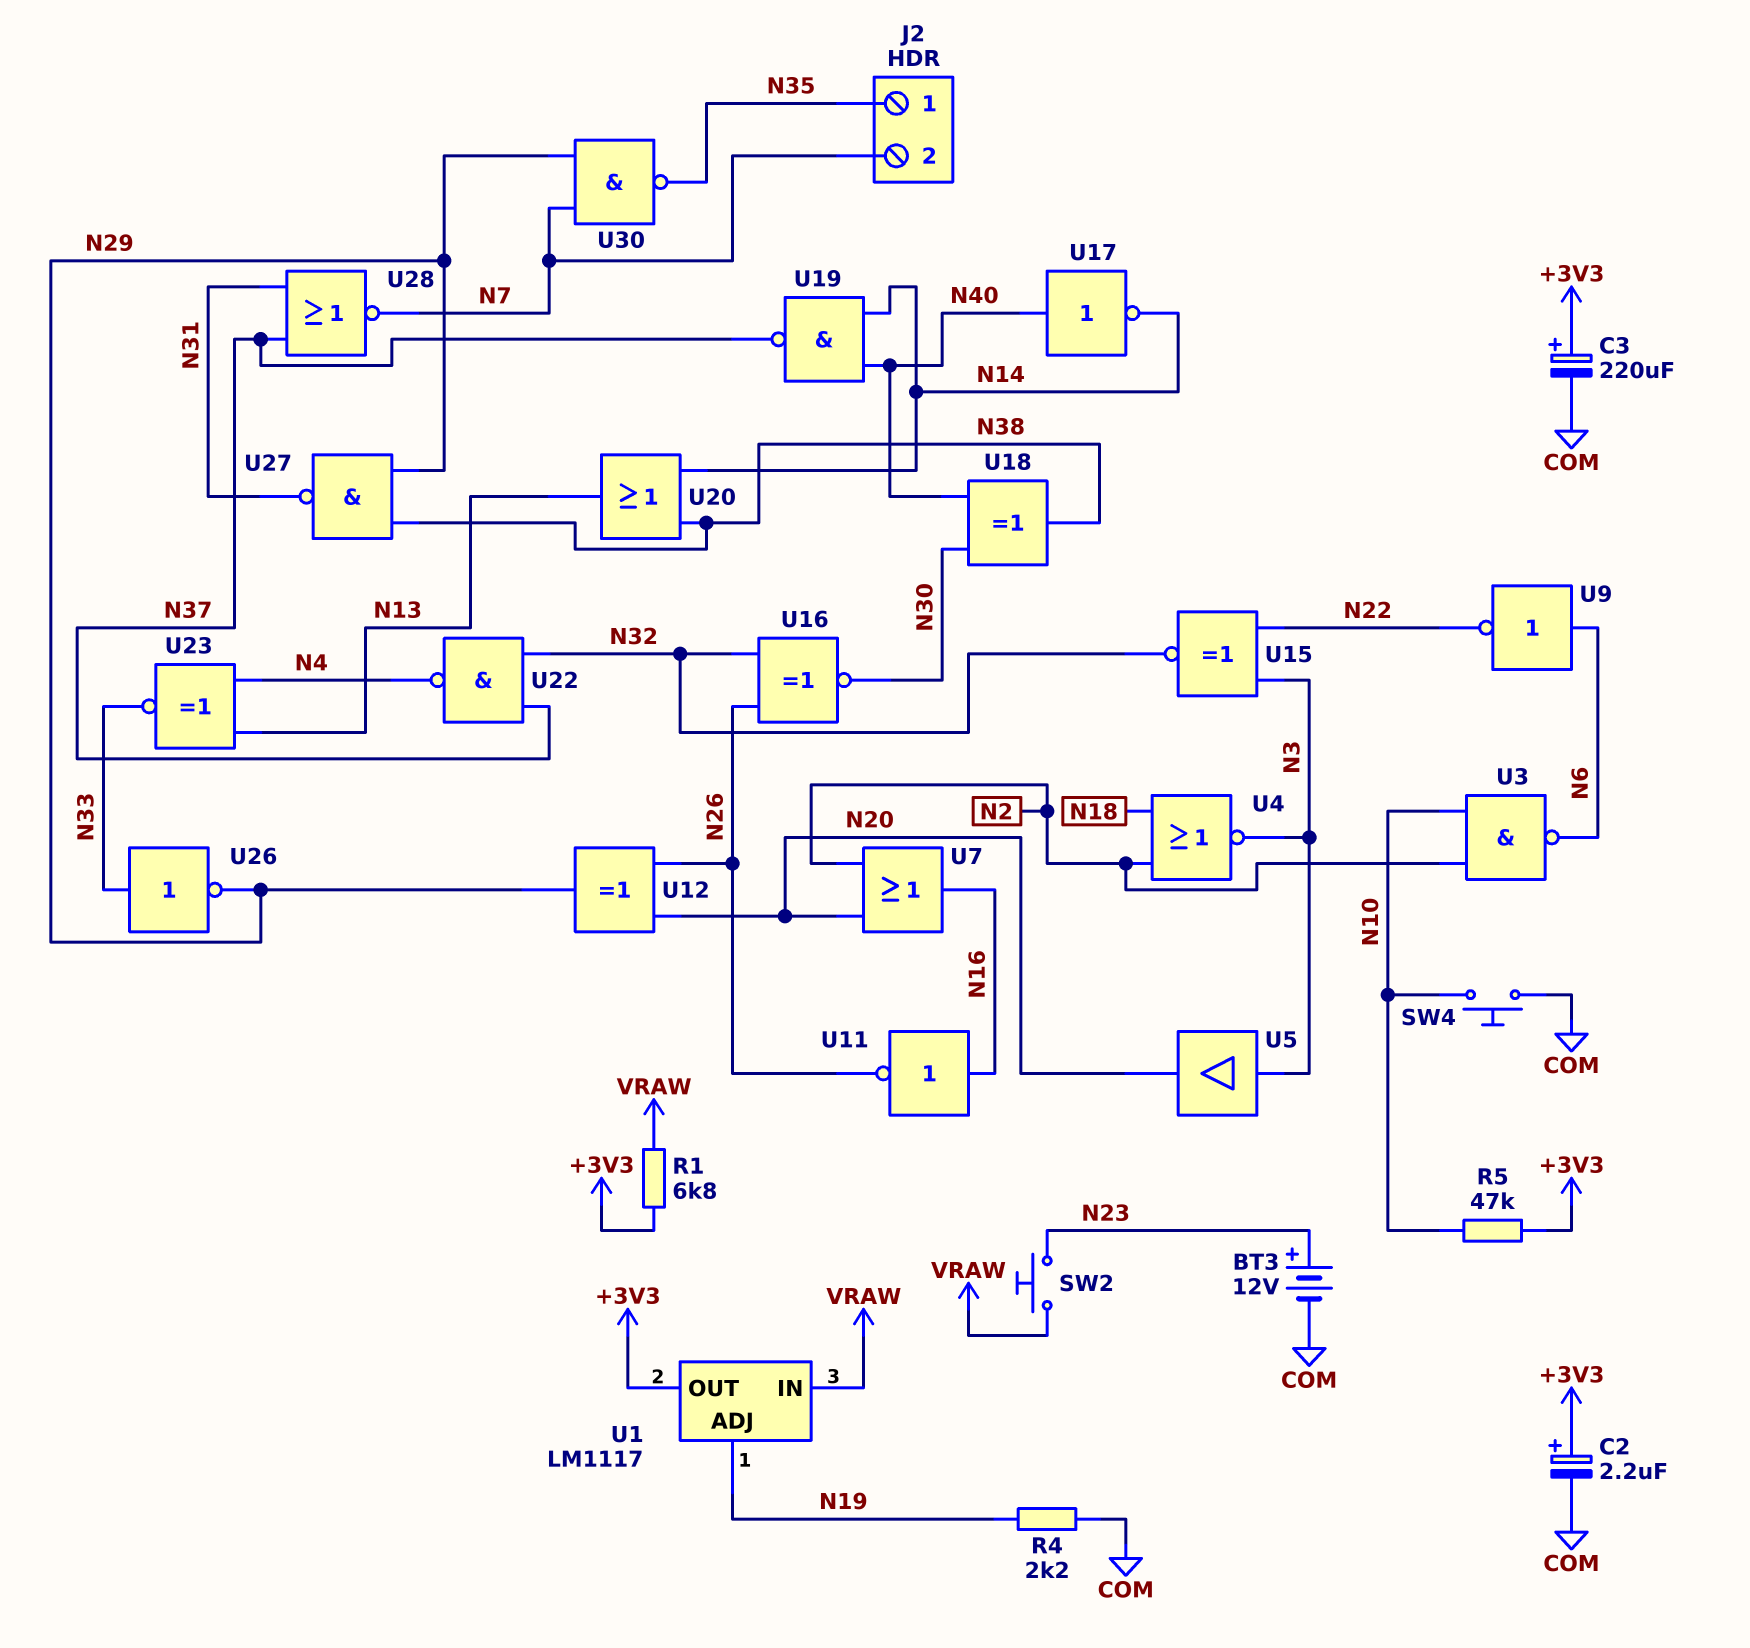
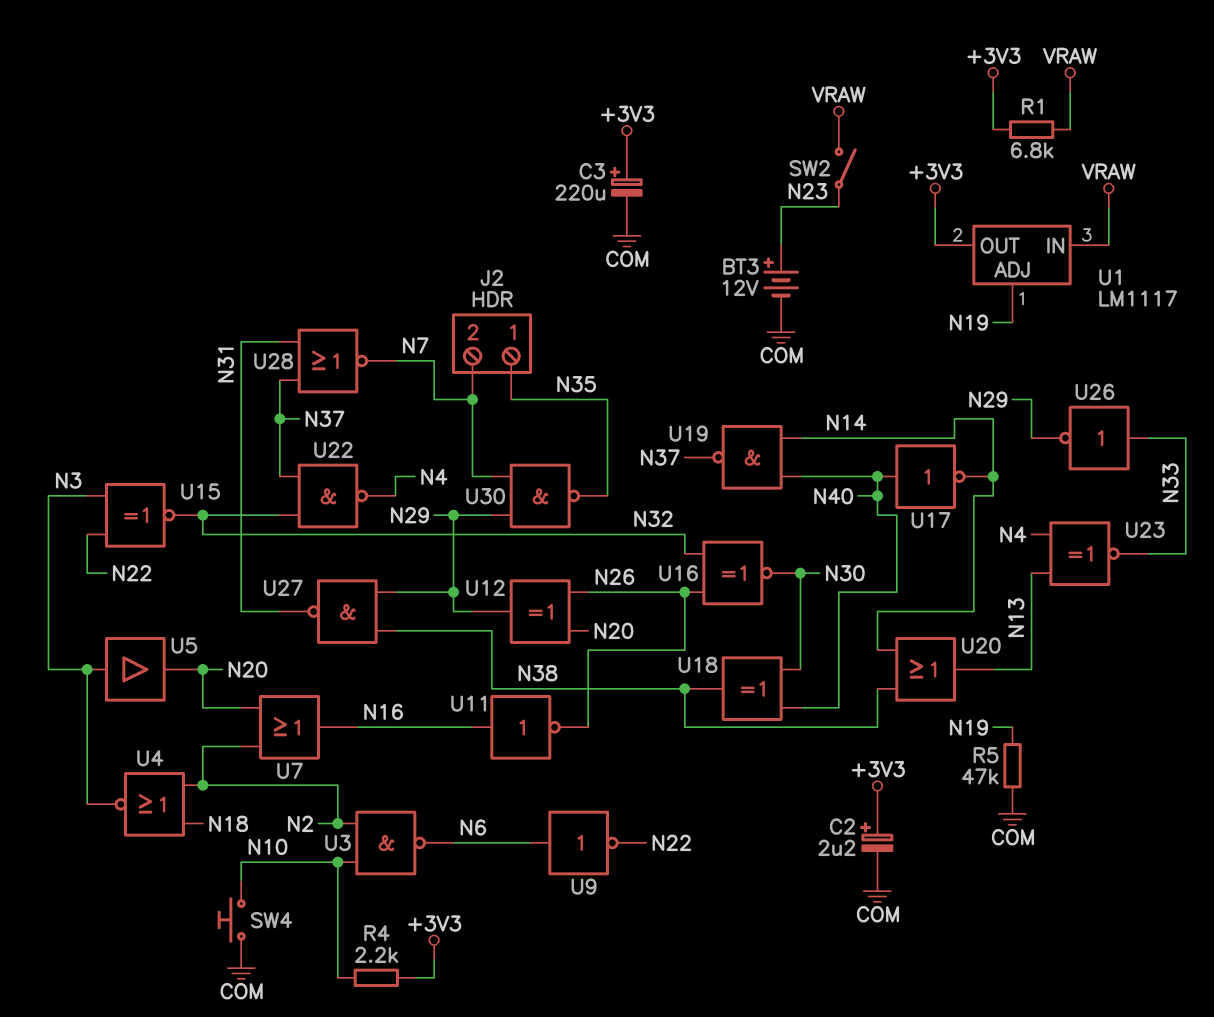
R4: 2.2k (COM, N19) -> 2.2k (+3V3, N10)
R5: 47k (+3V3, N10) -> 47k (COM, N19)
SW2: button (N23, VRAW) -> switch (N23, VRAW)

